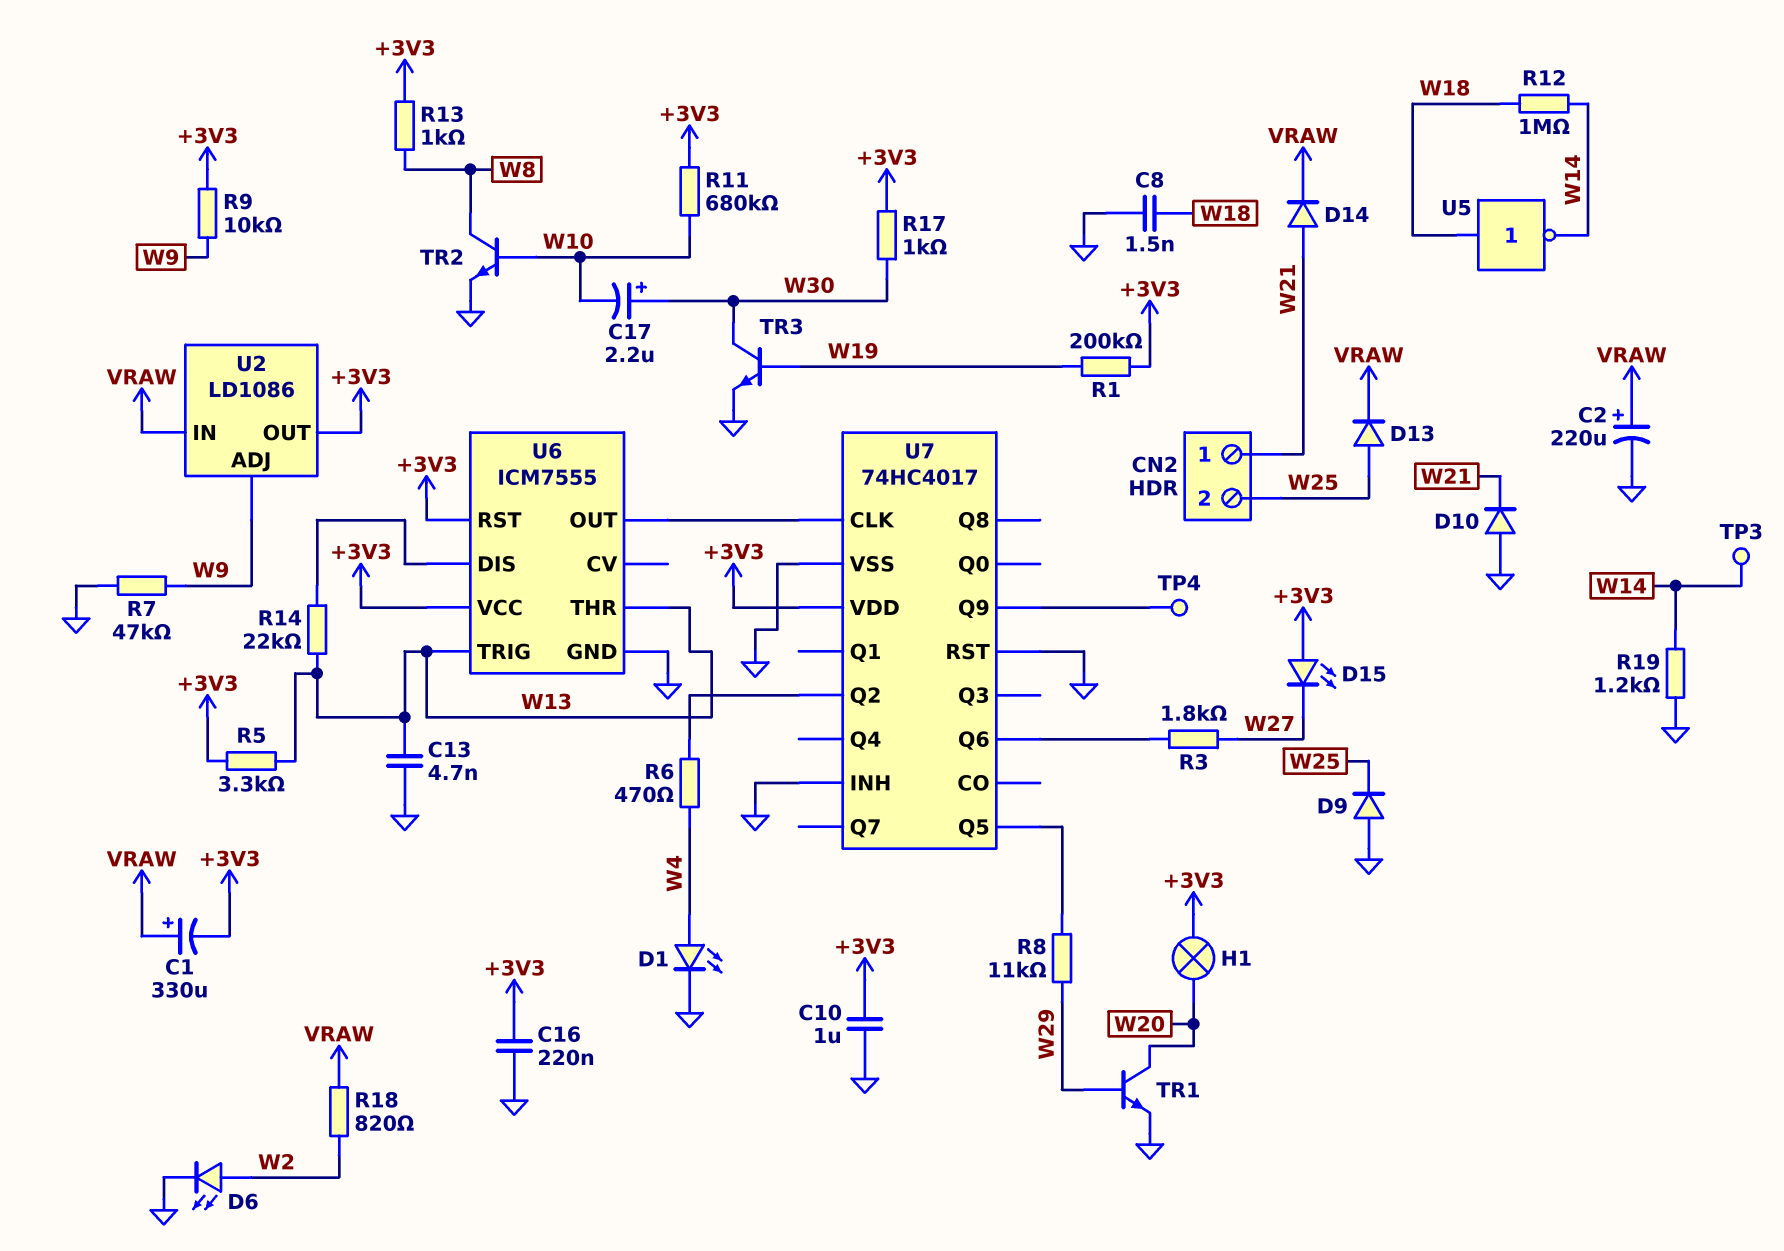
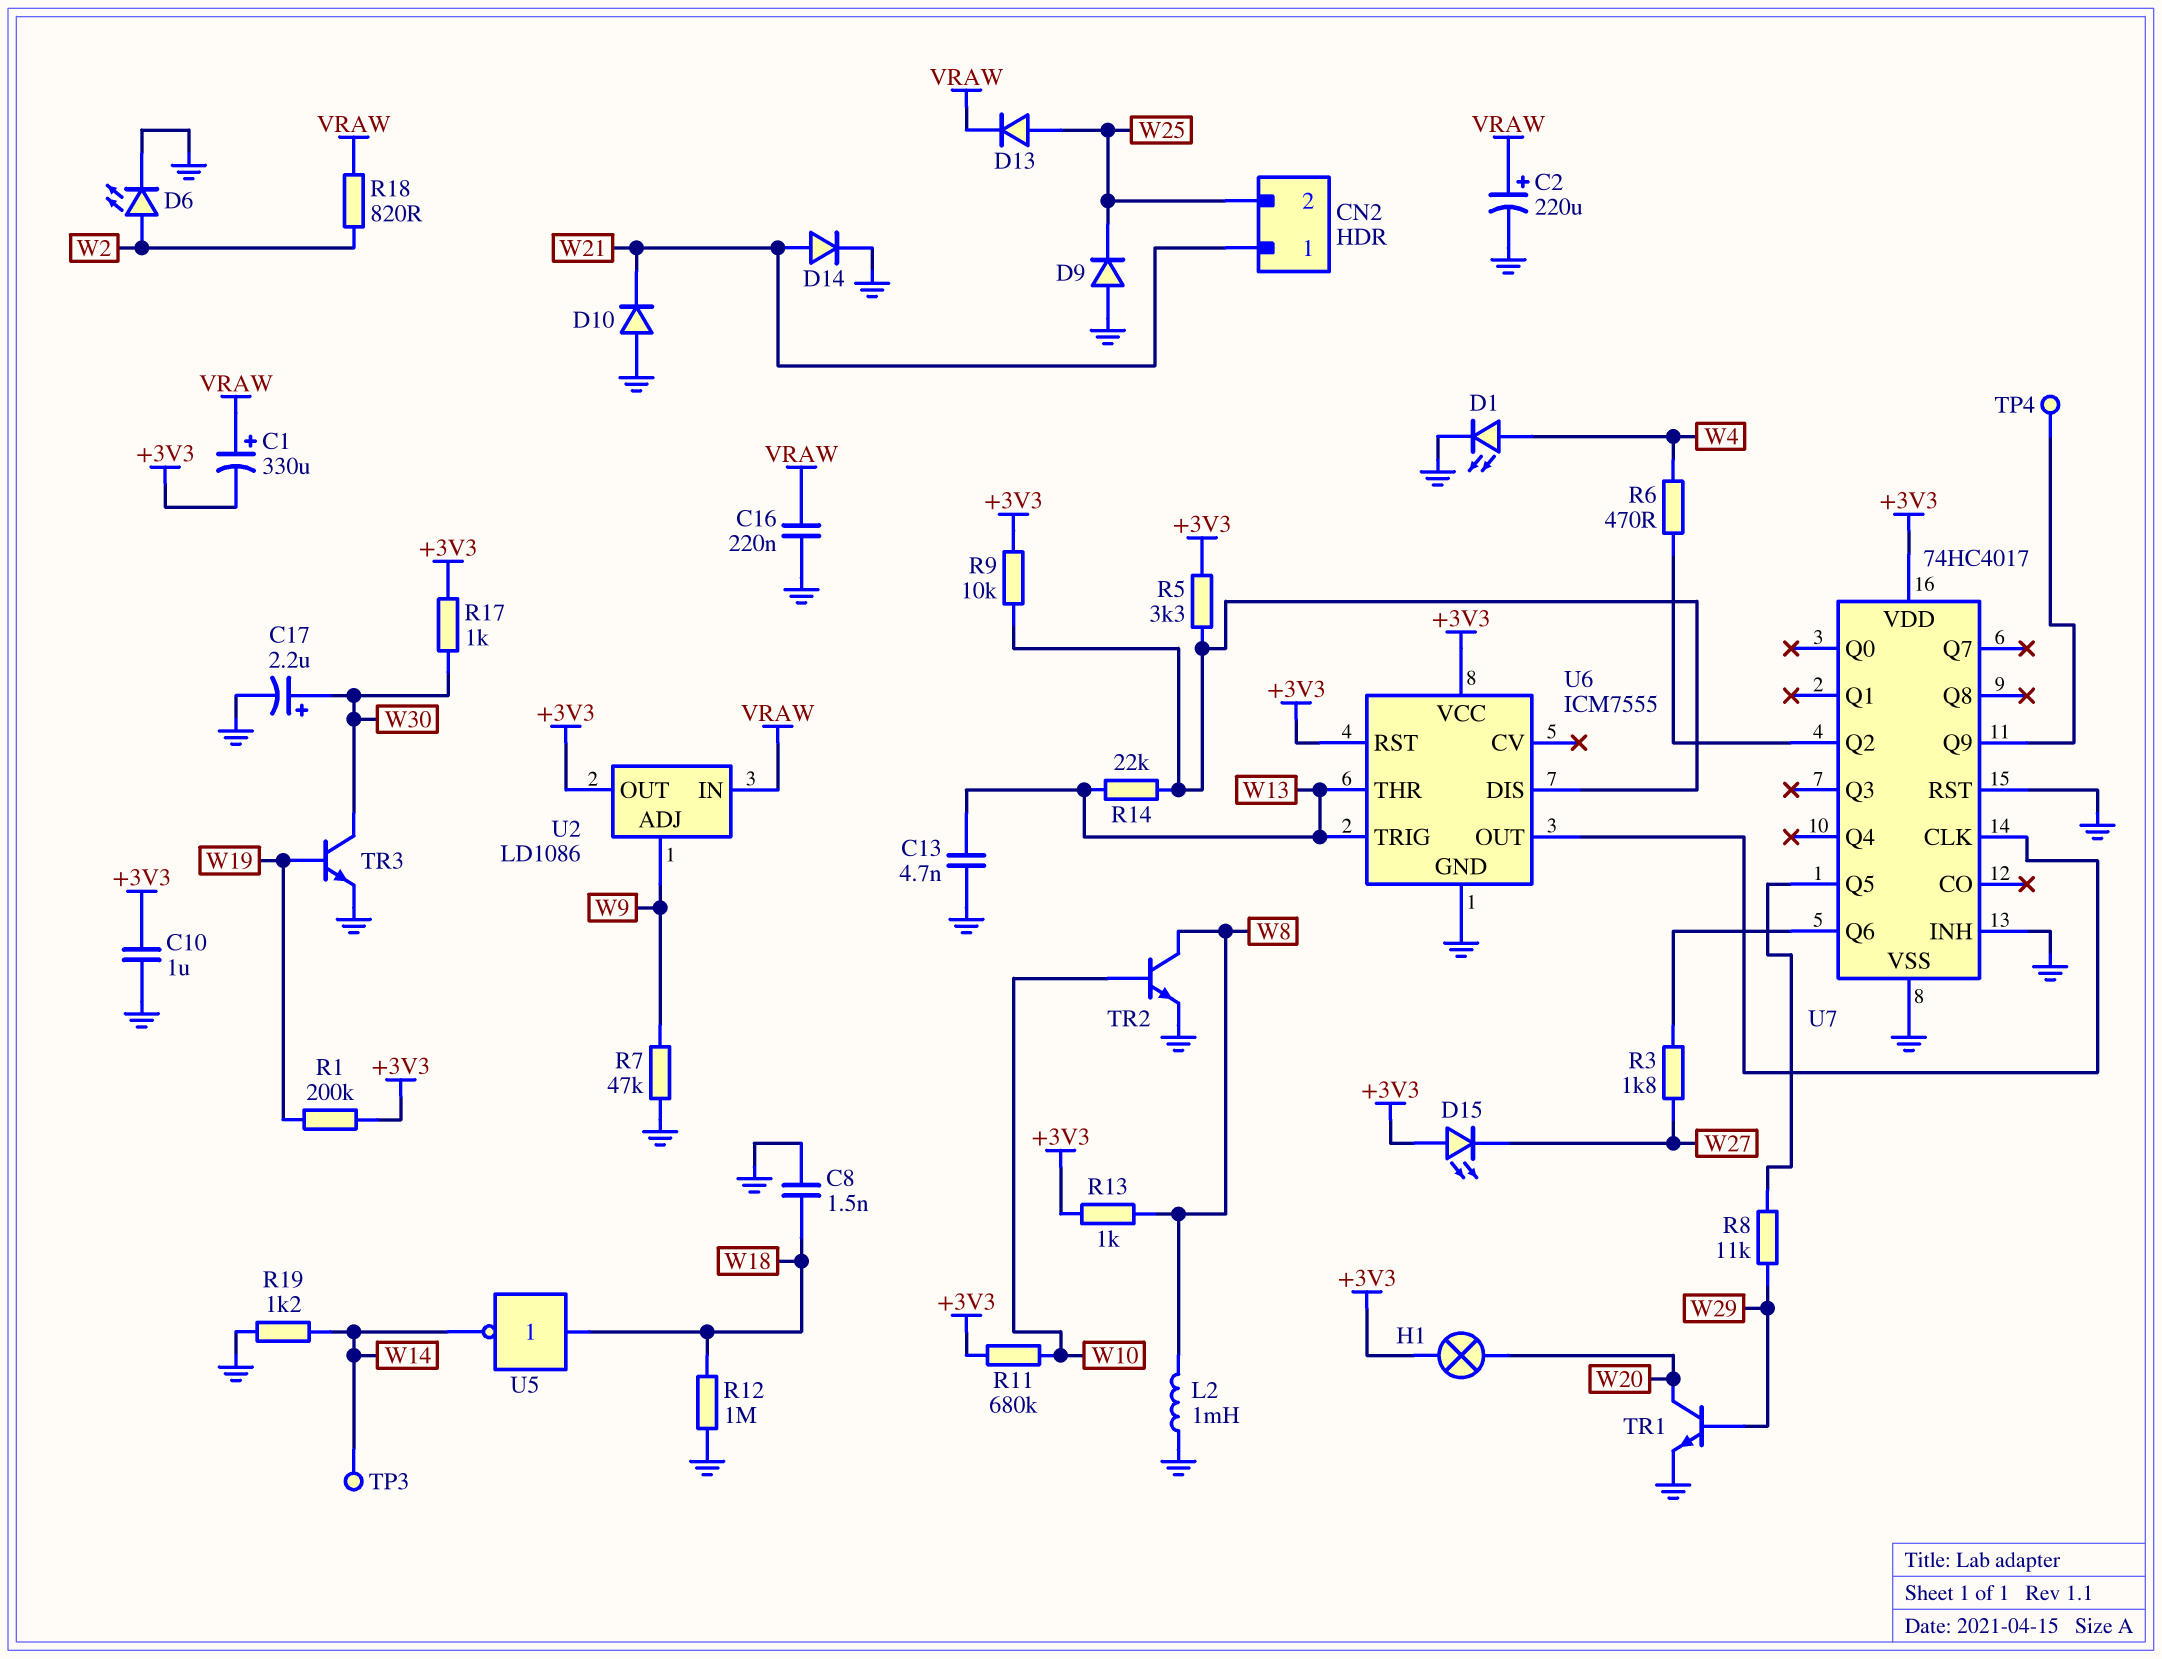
C16: 220nF (+3V3, GND) -> 220nF (GND, VRAW)
C17: 2.2uF (plus W30, minus W10) -> 2.2uF (plus W30, minus GND)
D14: diode (A W21, K VRAW) -> diode (A W21, K GND)
L2: none -> 1mH (GND, W8)
R5: 3.3k (+3V3, W13) -> 3.3k (+3V3, U6/DIS)
R9: 10k (+3V3, W9) -> 10k (+3V3, U6/DIS)
R12: 1M (W14, W18) -> 1M (GND, W18)

